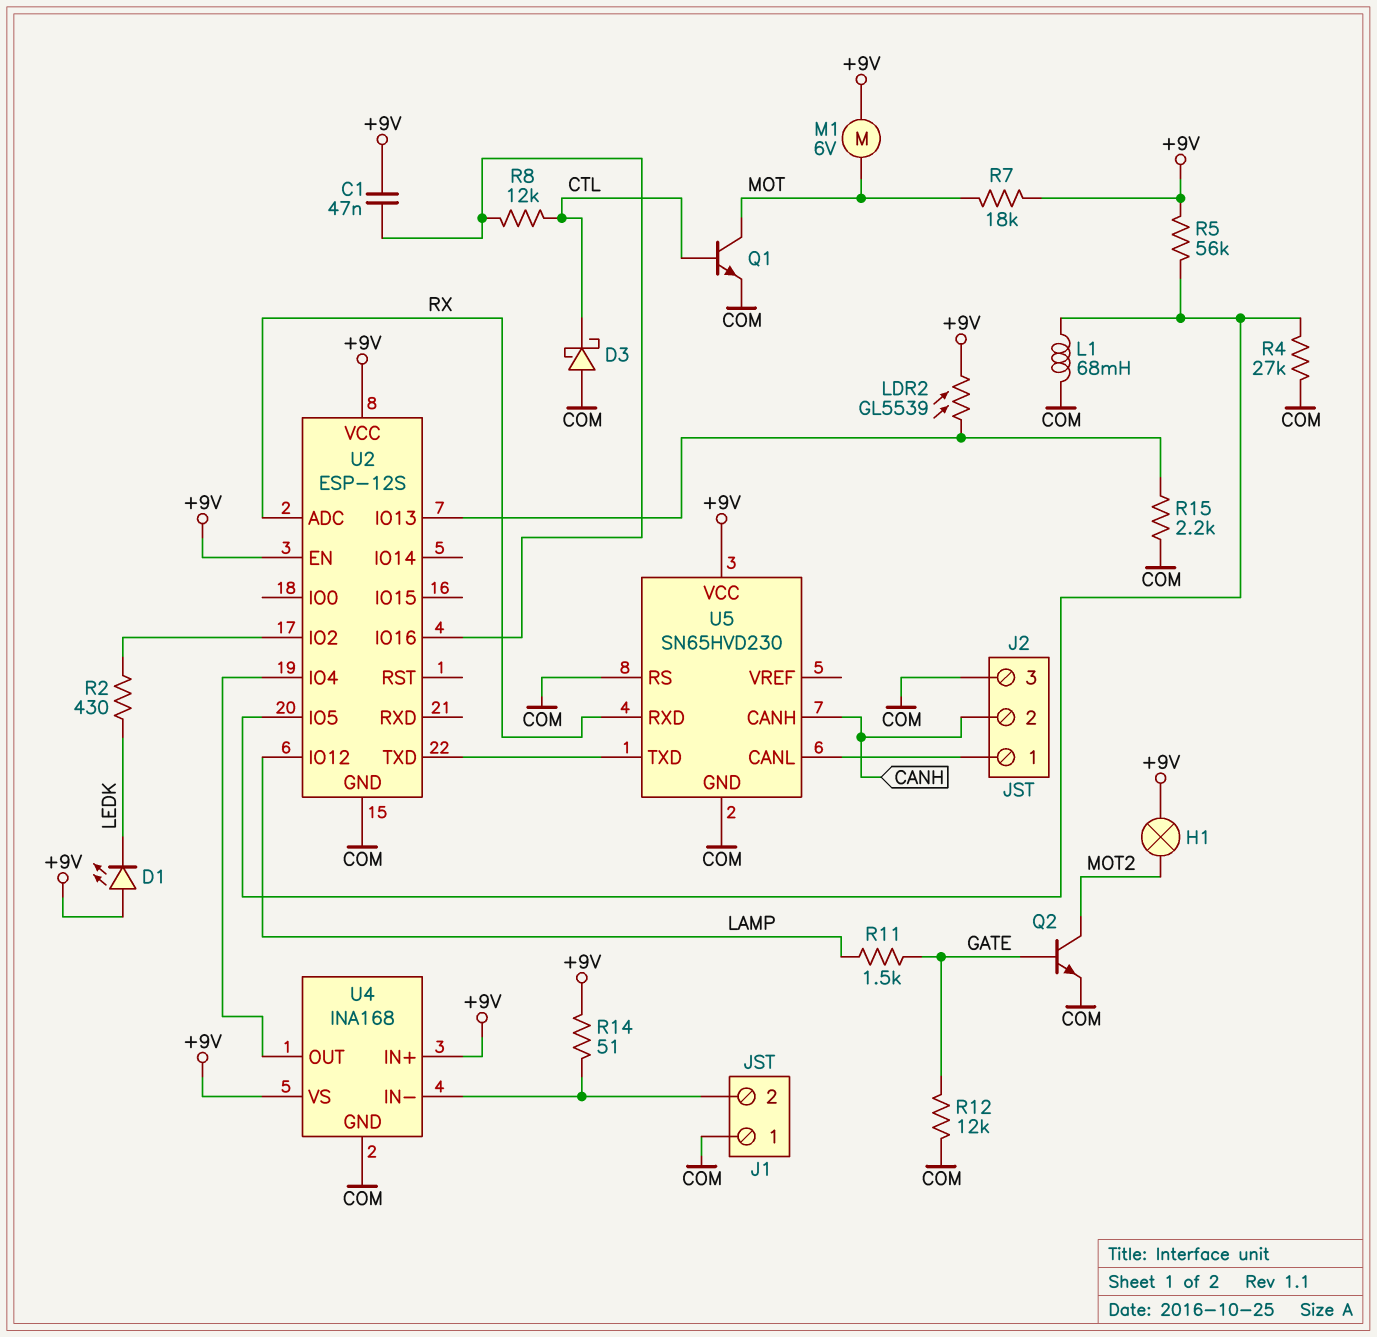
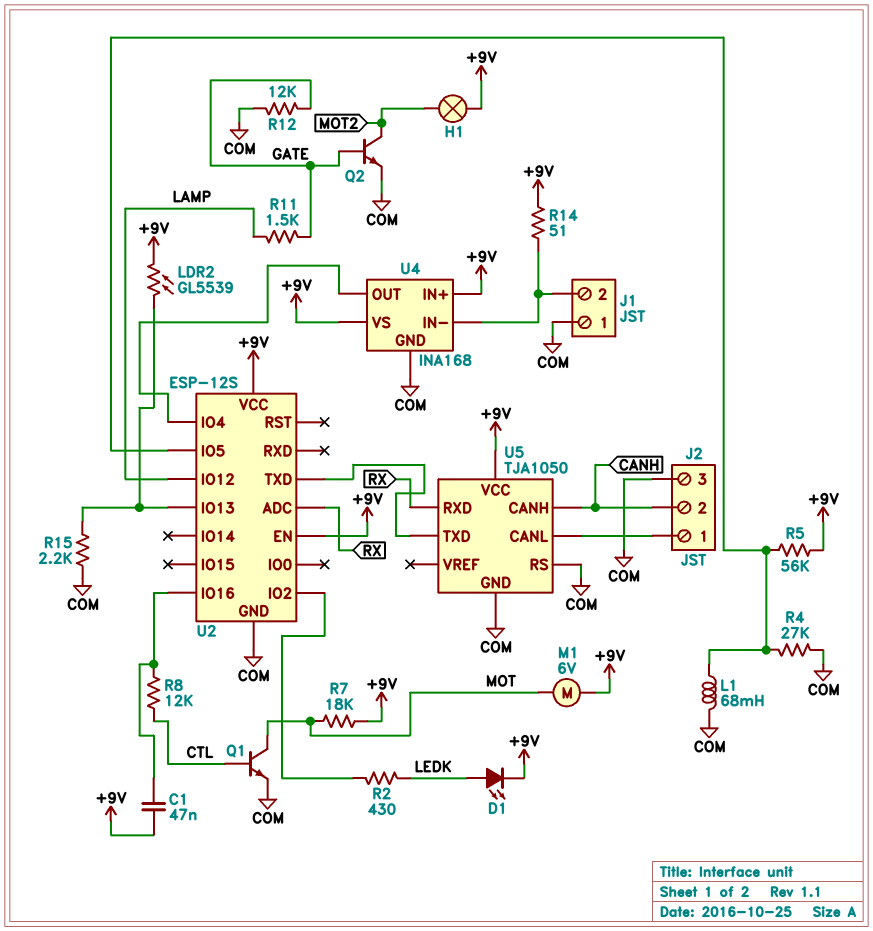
D1: LED (A +9V, K LEDK) -> LED (A LEDK, K +9V)
D3: schottky (A COM, K CTL) -> none
U5: SN65HVD230 -> TJA1050

